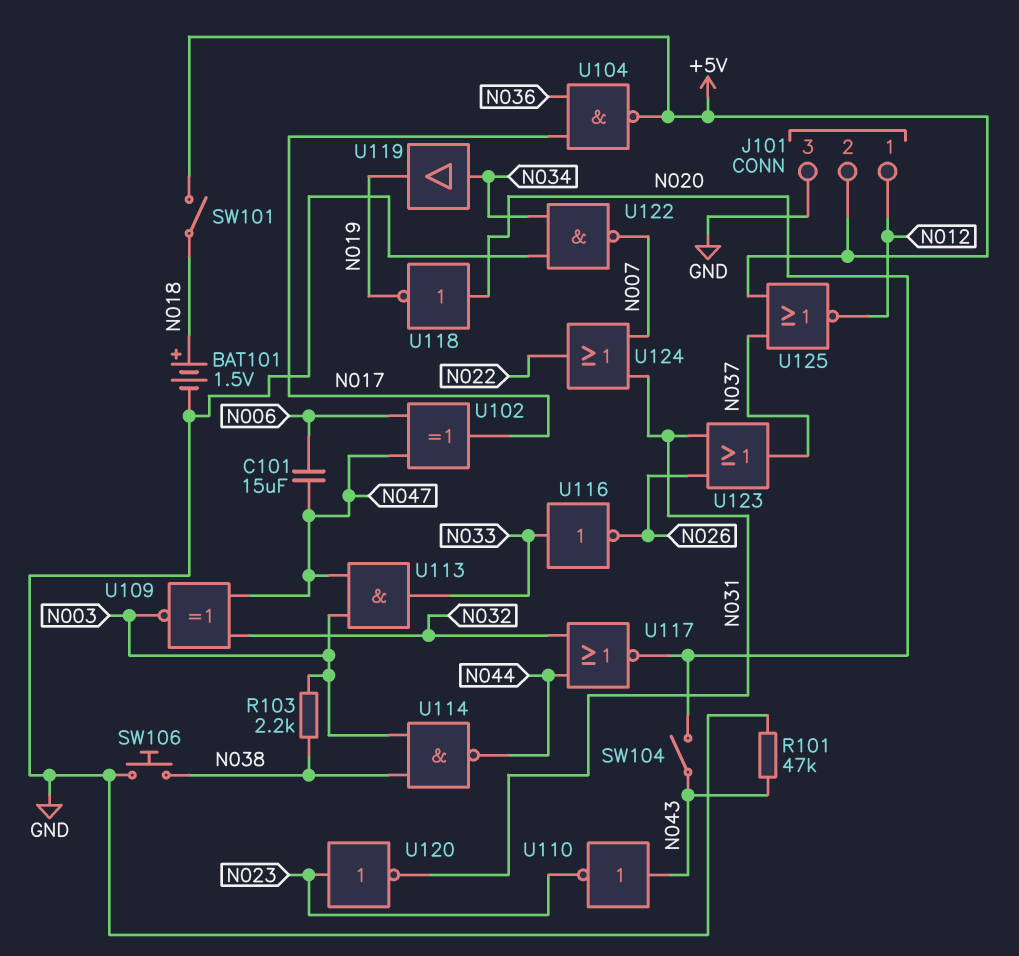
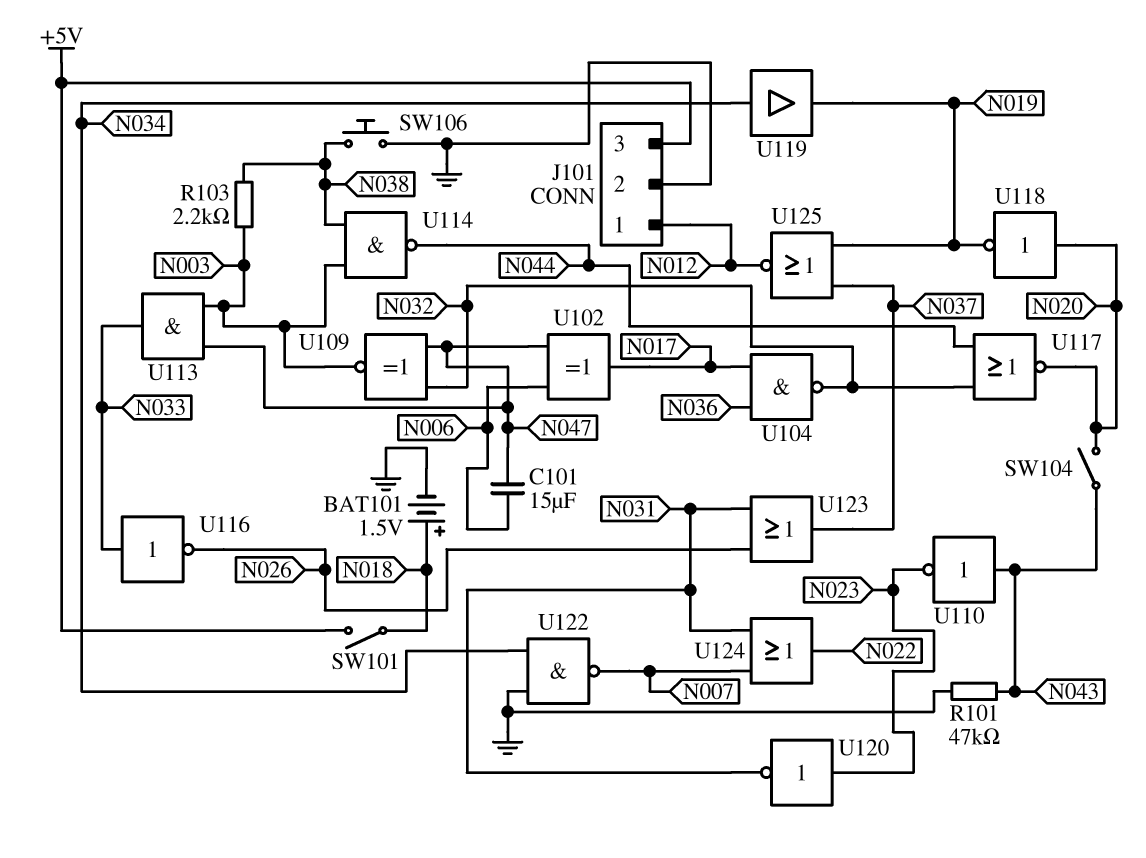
J101 pin 2: +5V -> GND
J101 pin 3: GND -> +5V
U104: NAND (in N017, in N036, out +5V) -> NAND (in N017, in N036, out N032)
U125: NOR (in +5V, in N037, out N012) -> NOR (in N019, in N037, out N012)

